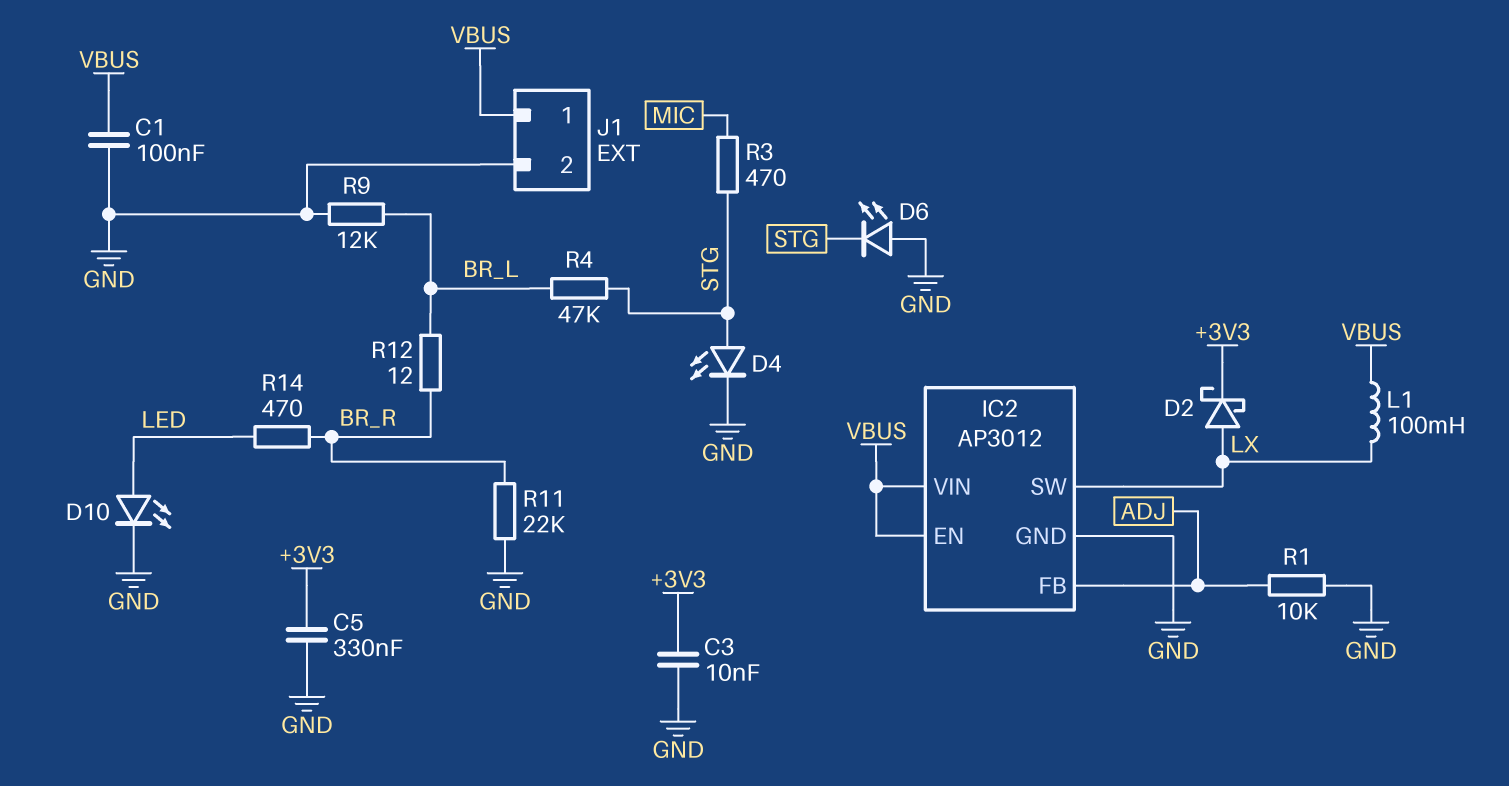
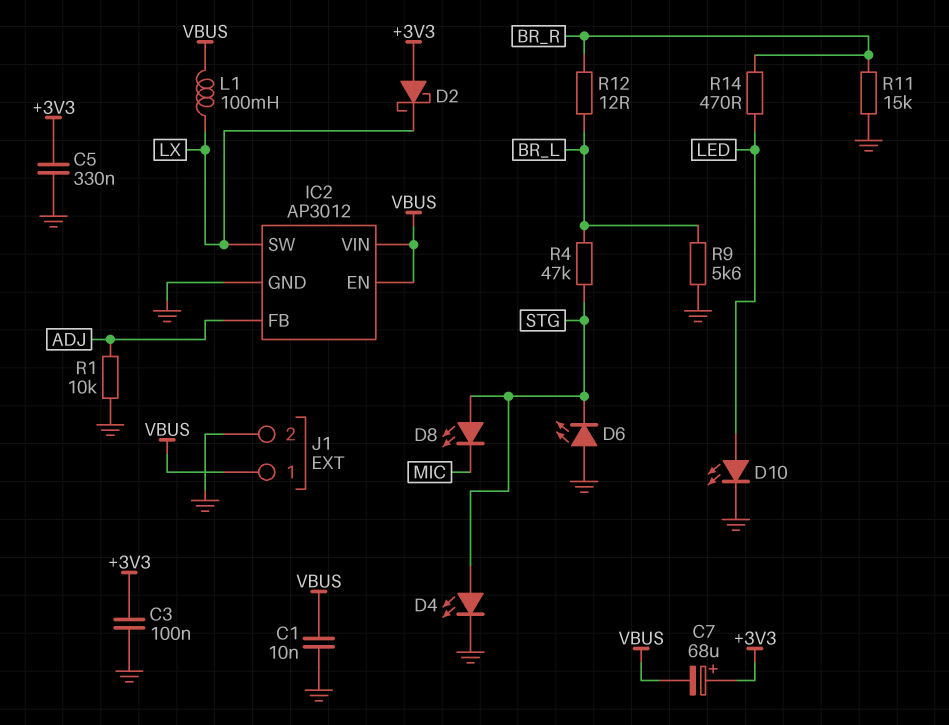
C1: 100nF (GND, VBUS) -> 10nF (GND, VBUS)
C3: 10nF (+3V3, GND) -> 100nF (+3V3, GND)
C7: none -> 68uF (plus +3V3, minus VBUS)
D2: schottky (A LX, K +3V3) -> schottky (A +3V3, K LX)
D8: none -> LED (A STG, K MIC)
R3: 470 (MIC, STG) -> none
R9: 12k (BR_L, GND) -> 5.6k (BR_L, GND)
R11: 22k (BR_R, GND) -> 15k (BR_R, GND)

